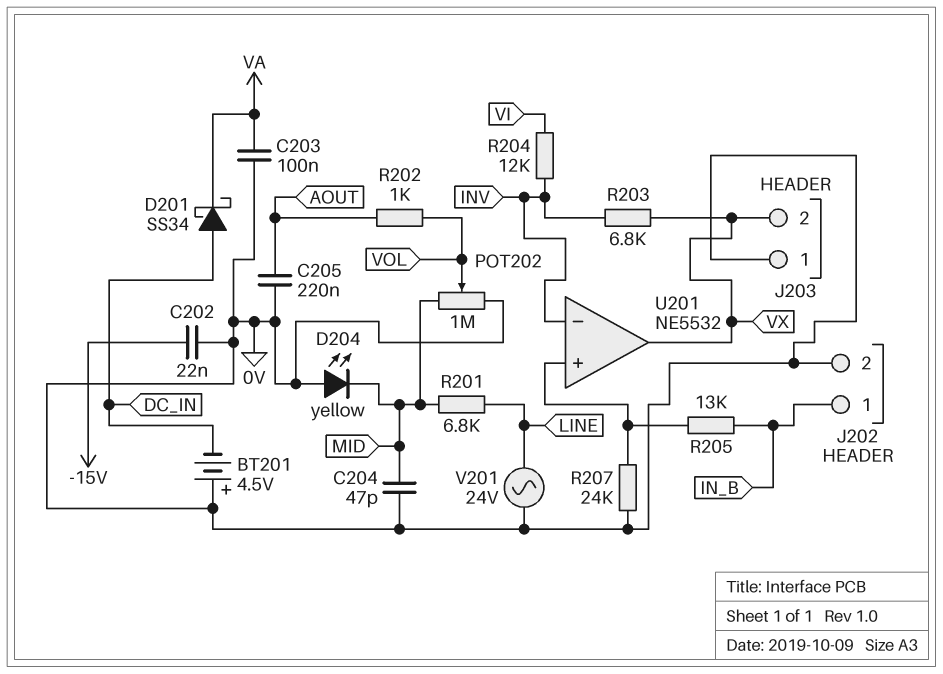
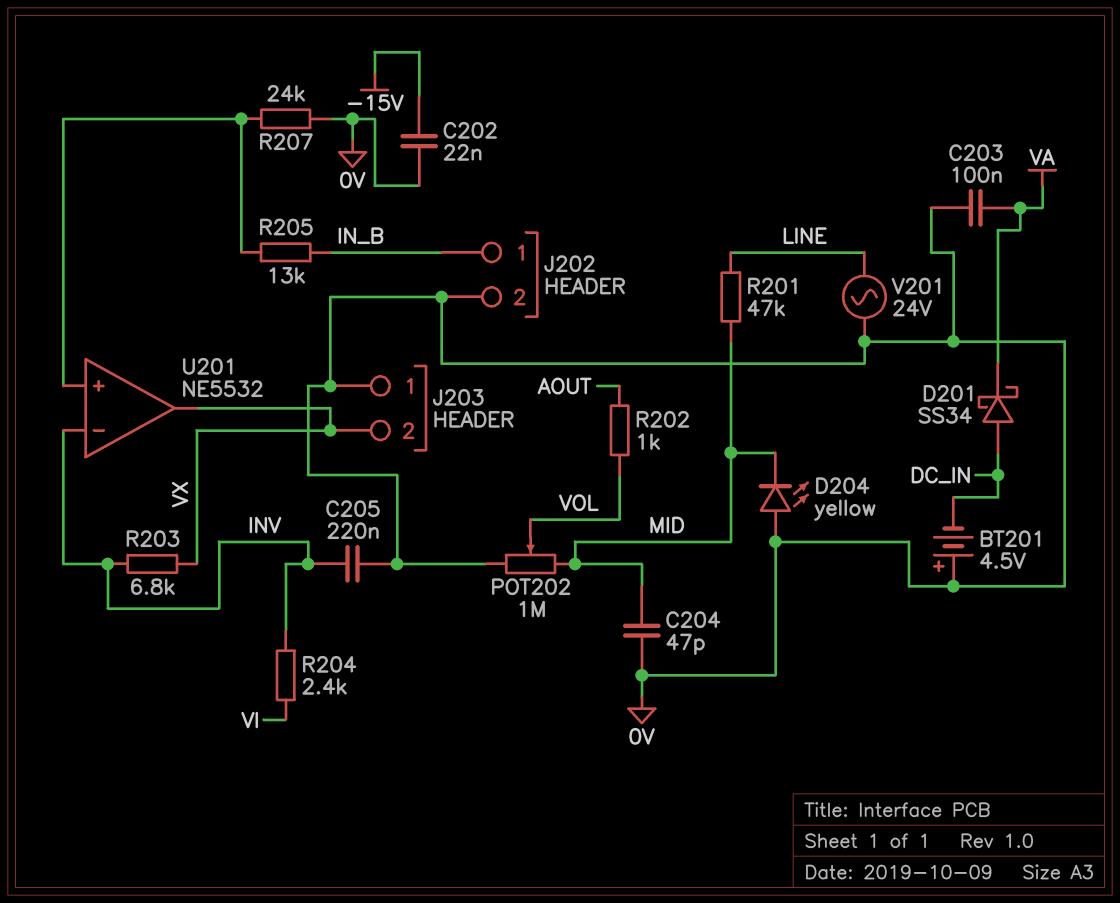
C205: 220nF (0V, AOUT) -> 220nF (0V, INV)
R201: 6.8k (LINE, MID) -> 47k (LINE, MID)
R204: 12k (INV, VI) -> 2.4k (INV, VI)

